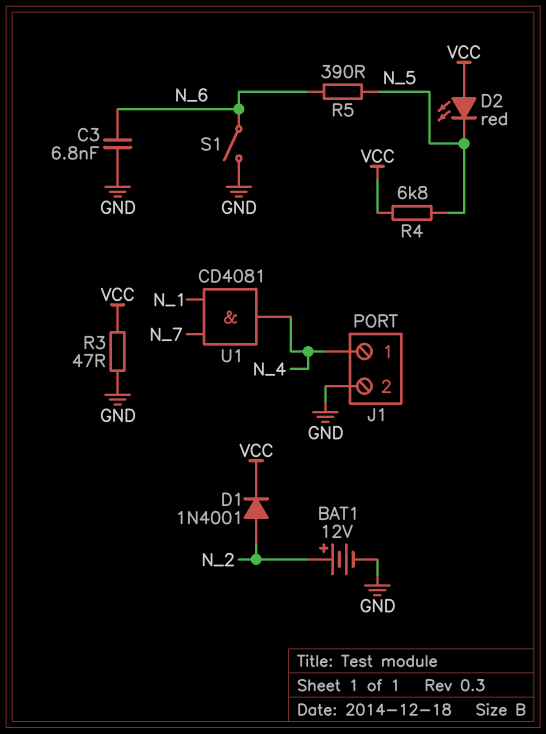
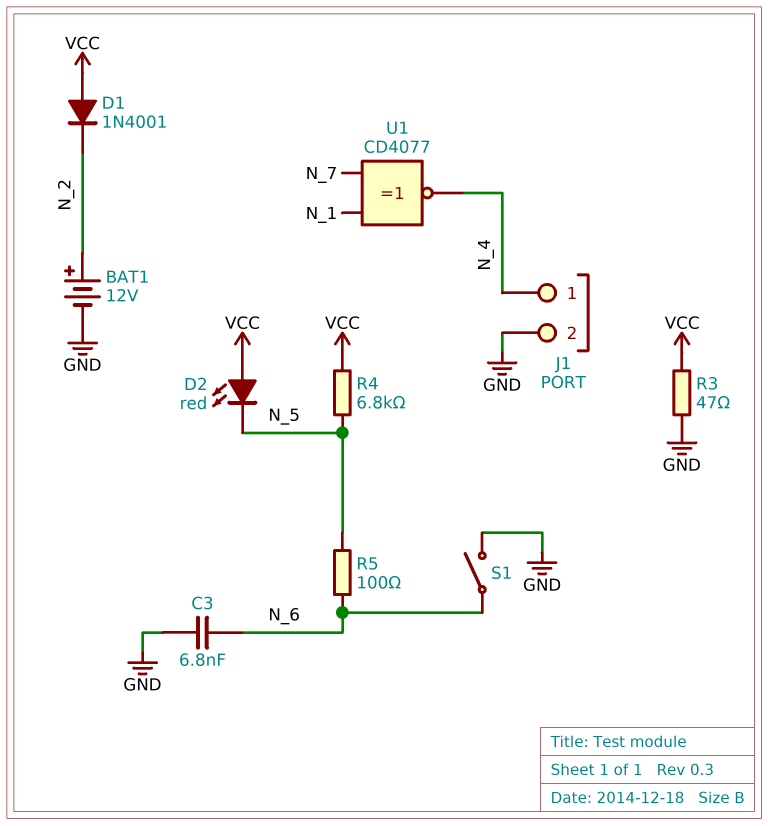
D1: diode 1N4001 (A N_2, K VCC) -> diode 1N4001 (A VCC, K N_2)
R5: 390 (N_5, N_6) -> 100 (N_5, N_6)
U1: AND CD4081 (in N_1, in N_7, out N_4) -> XNOR CD4077 (in N_1, in N_7, out N_4)

